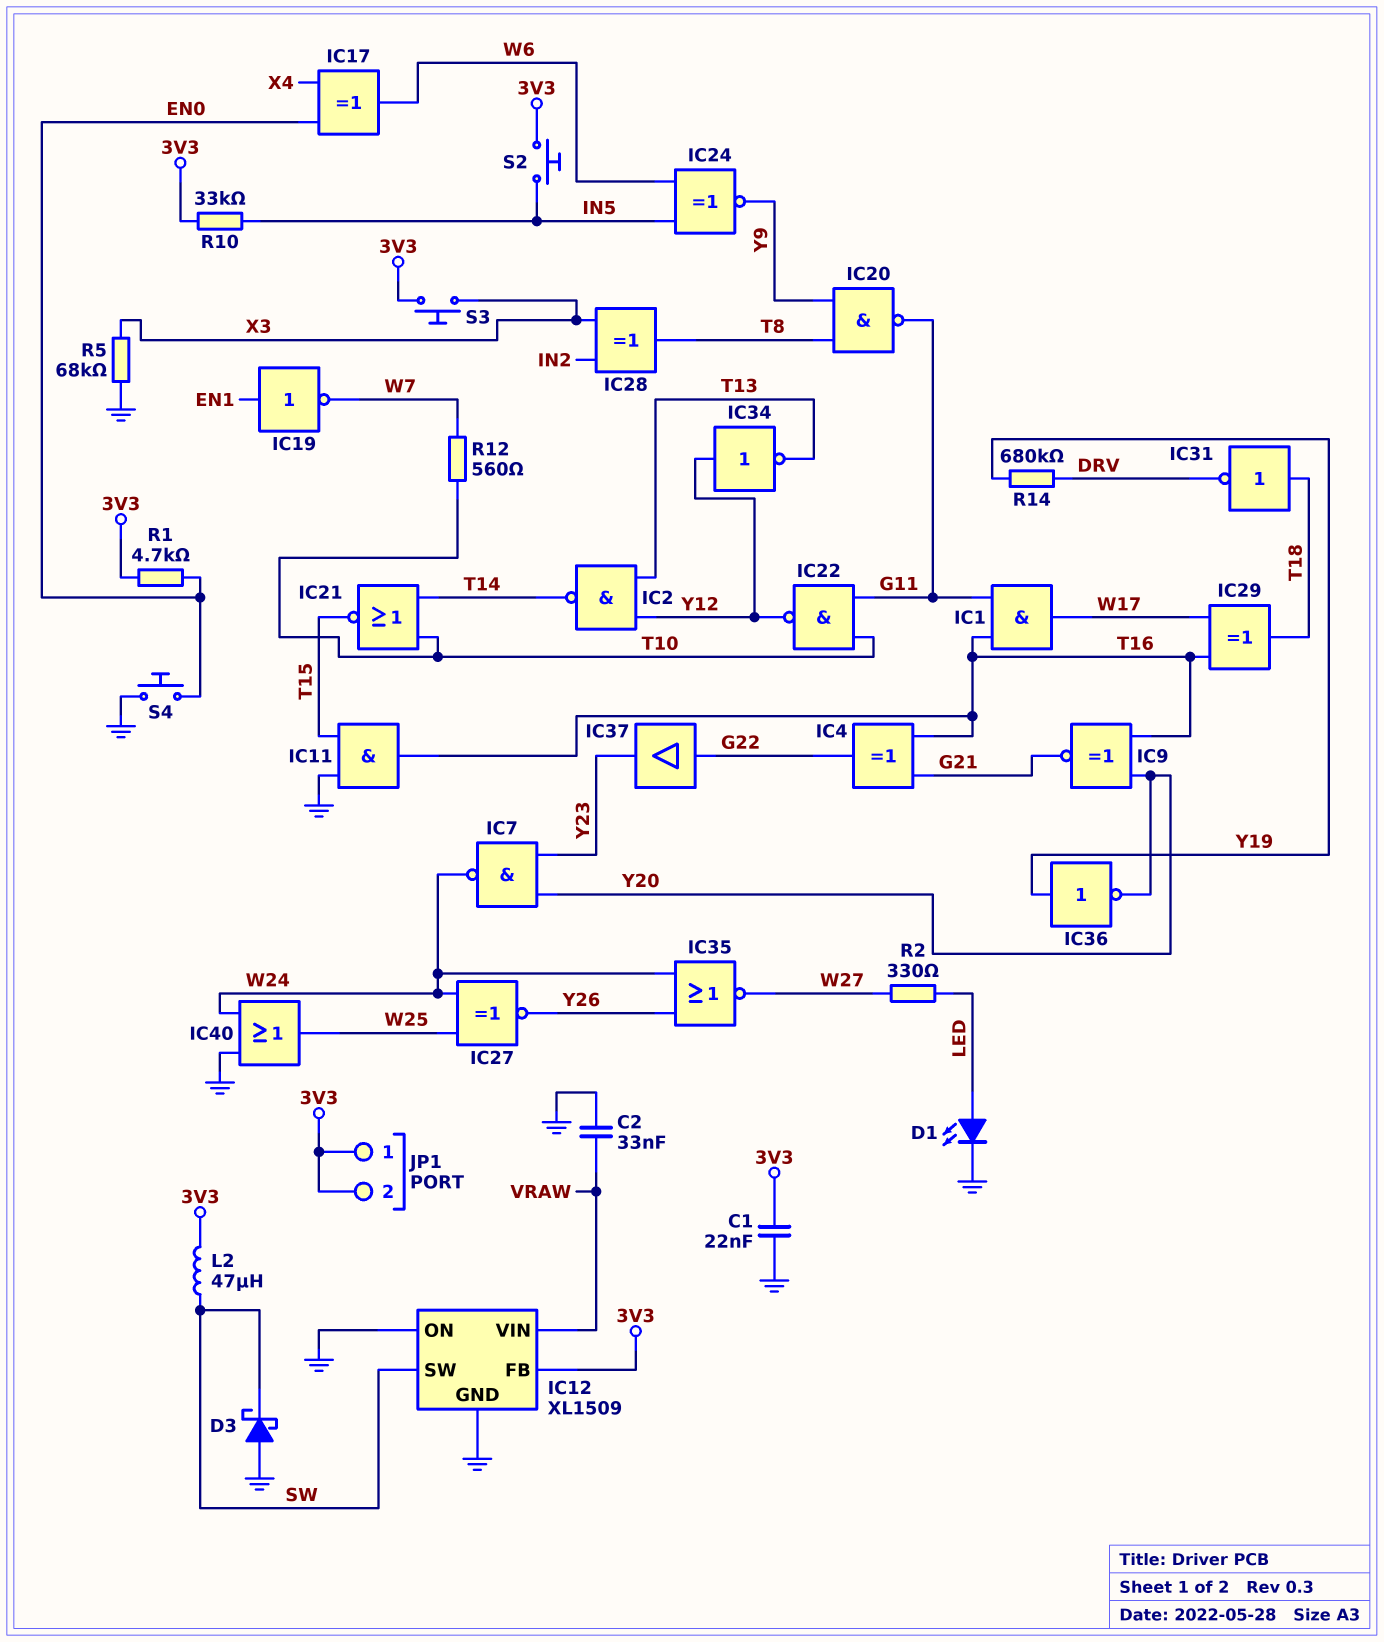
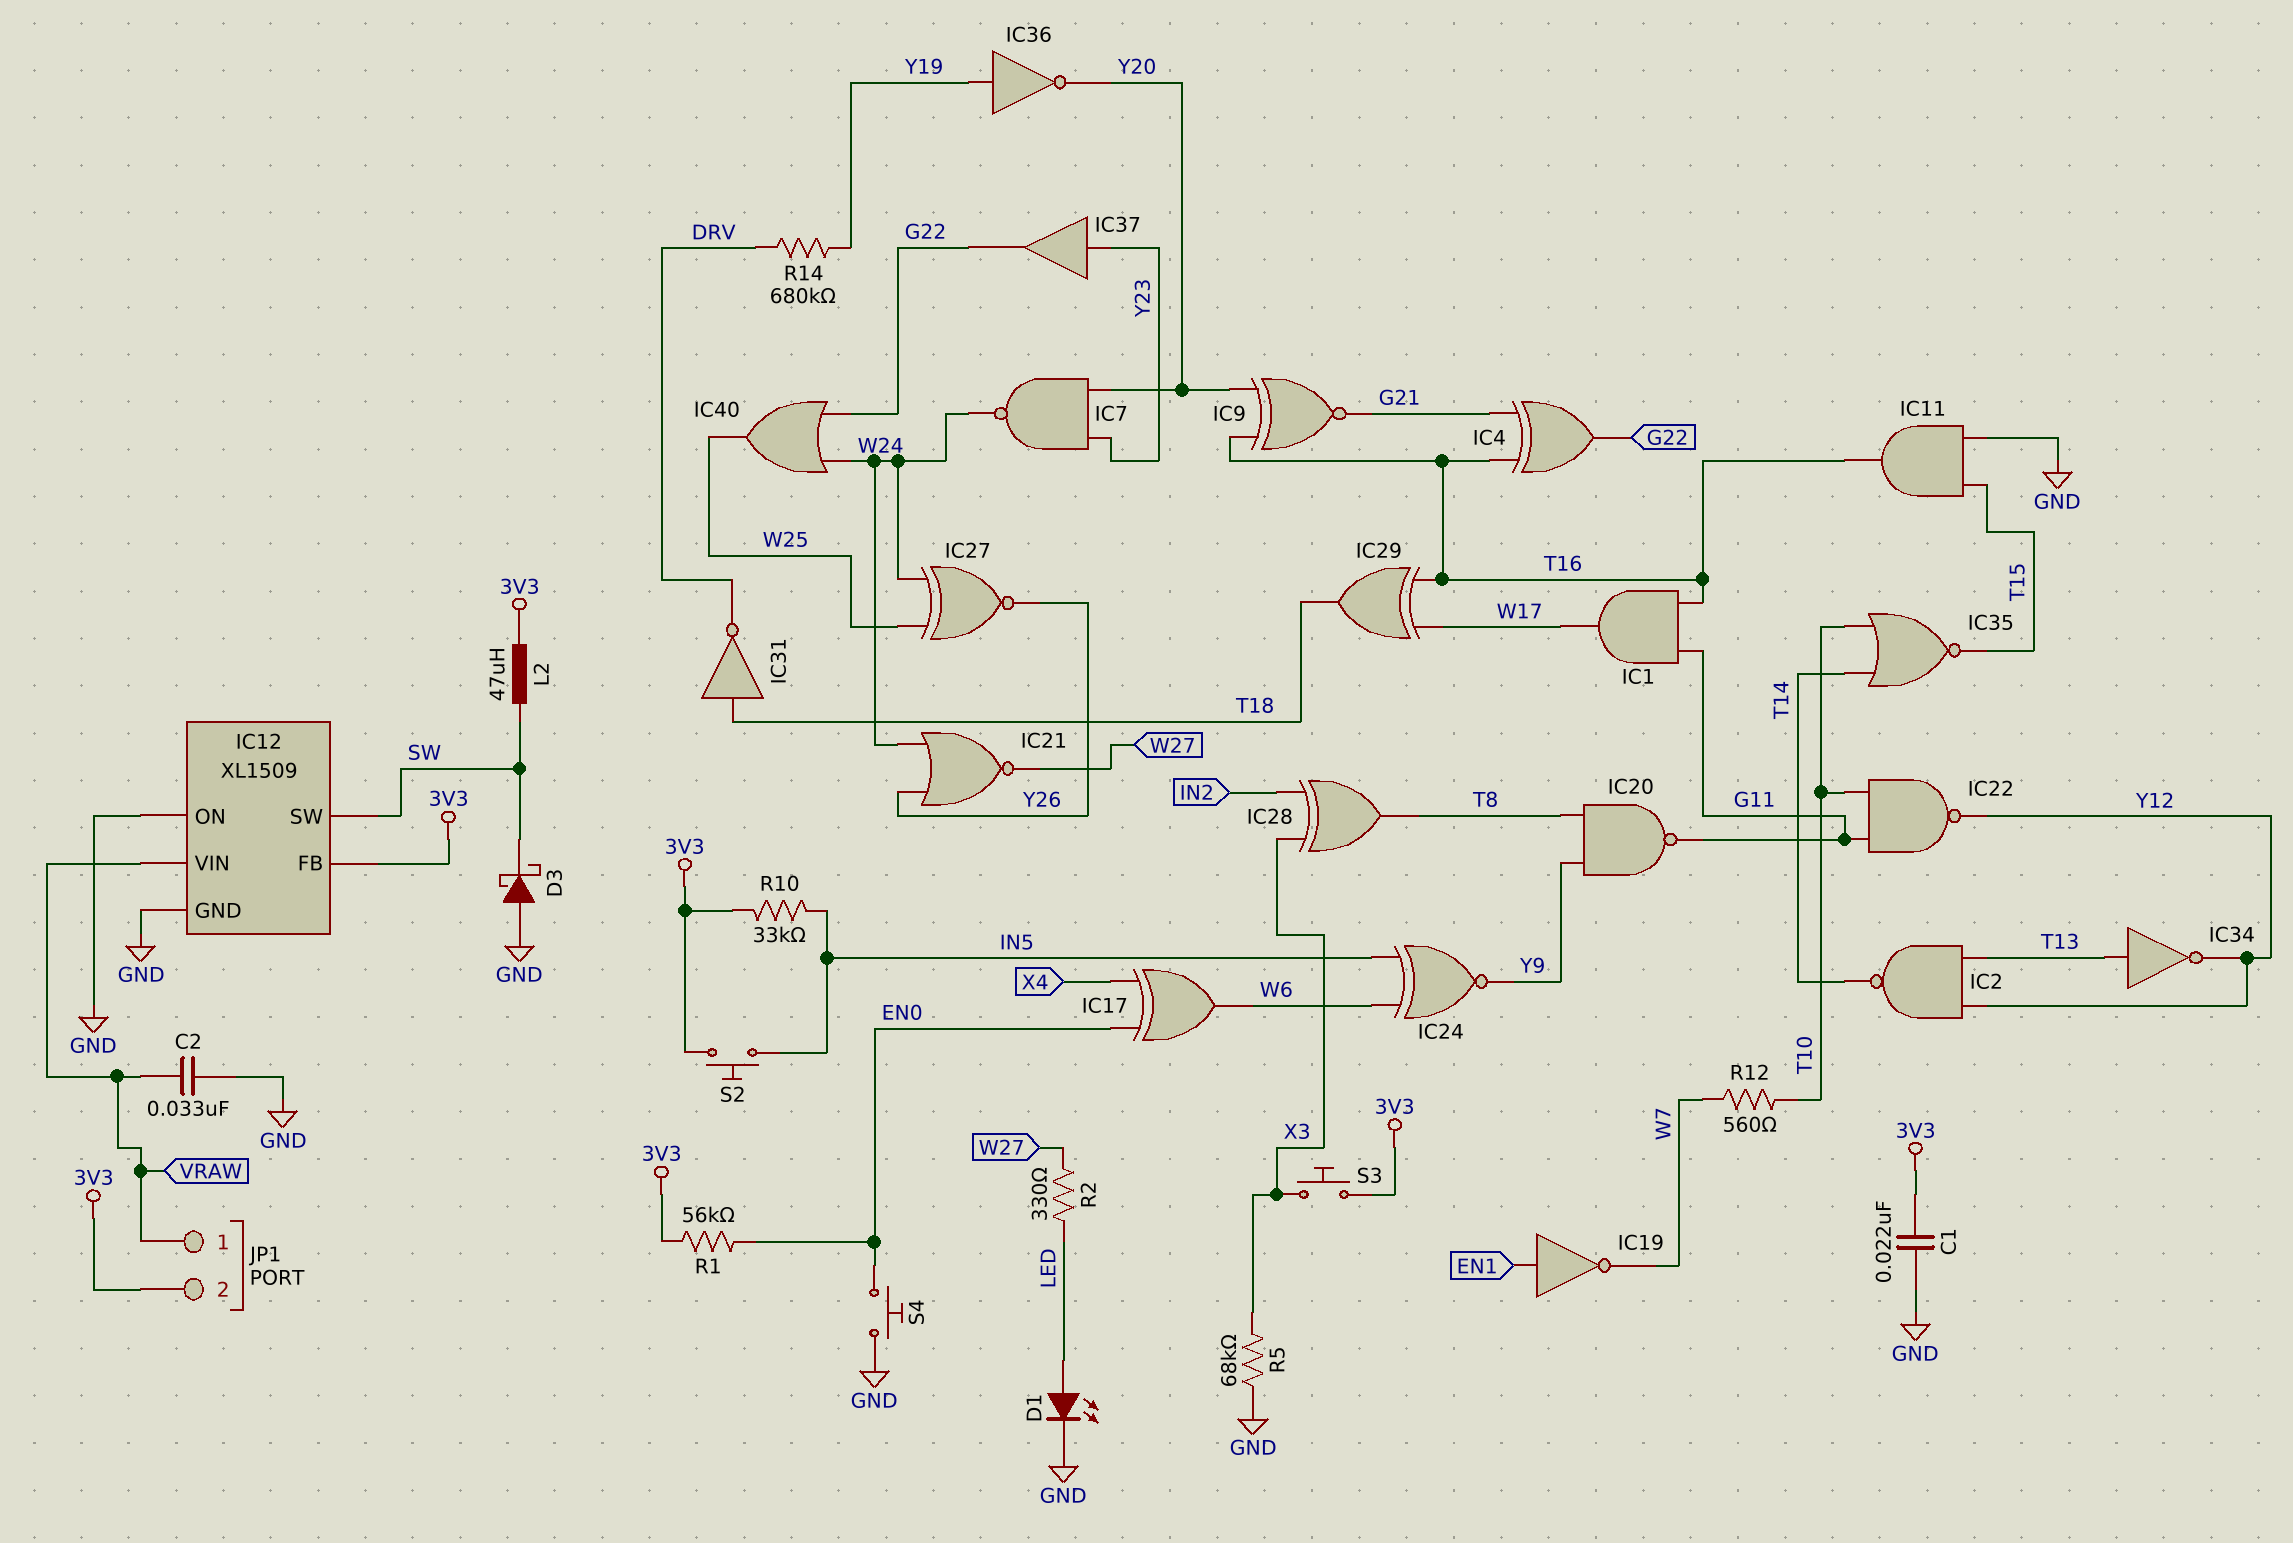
IC21: NOR (in T10, in T14, out T15) -> NOR (in W24, in Y26, out W27)
IC34: NOT (in Y12, out T13) -> NOT (in T13, out Y12)
IC35: NOR (in W24, in Y26, out W27) -> NOR (in T10, in T14, out T15)
IC37: buffer (in G22, out Y23) -> buffer (in Y23, out G22)
IC40: OR (in GND, in W24, out W25) -> OR (in G22, in W24, out W25)
JP1 pin 1: 3V3 -> VRAW
R1: 4.7k (3V3, EN0) -> 56k (3V3, EN0)

